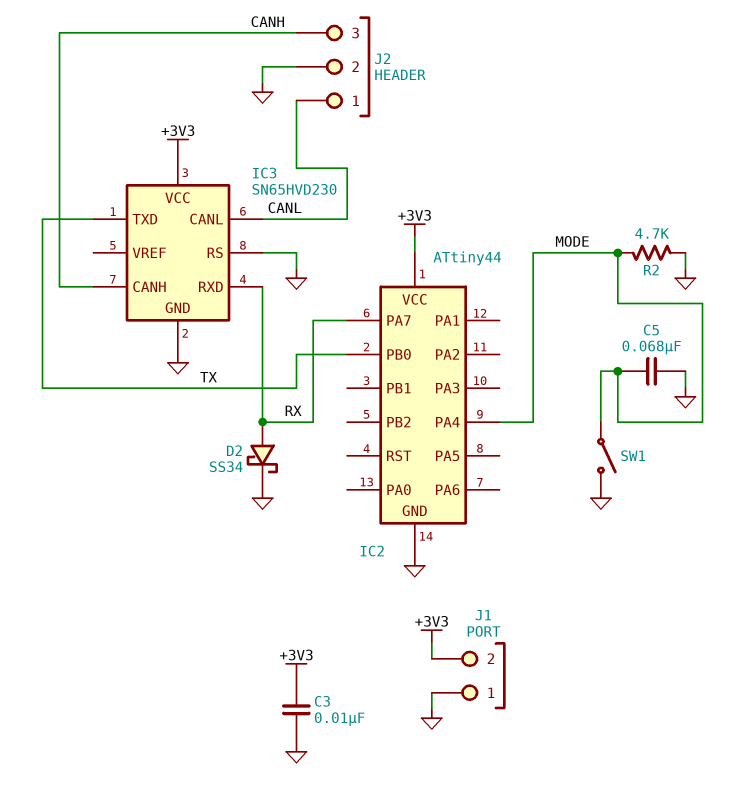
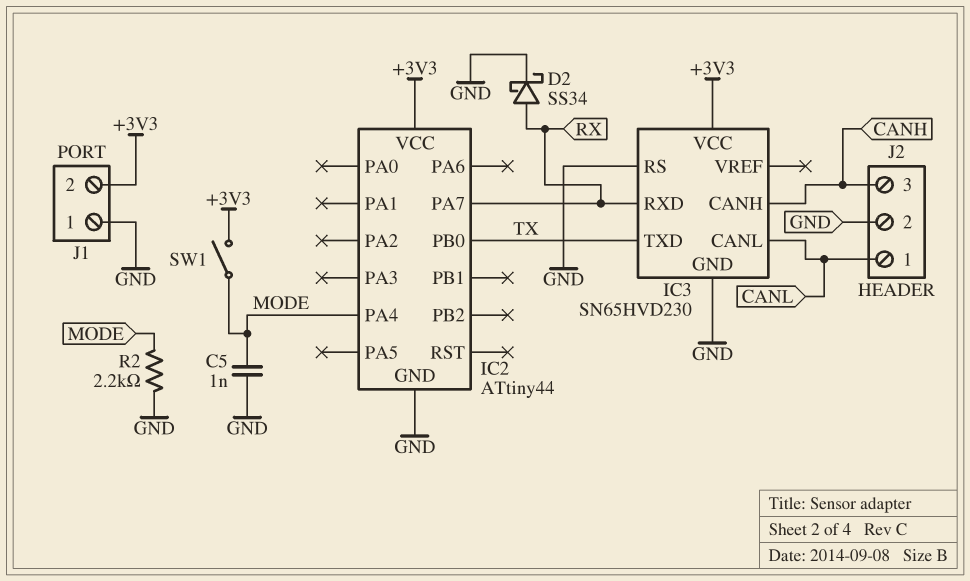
C3: 10nF (+3V3, GND) -> none
C5: 68nF (GND, MODE) -> 1nF (GND, MODE)
R2: 4.7k (GND, MODE) -> 2.2k (GND, MODE)
SW1: switch (GND, MODE) -> switch (+3V3, MODE)

